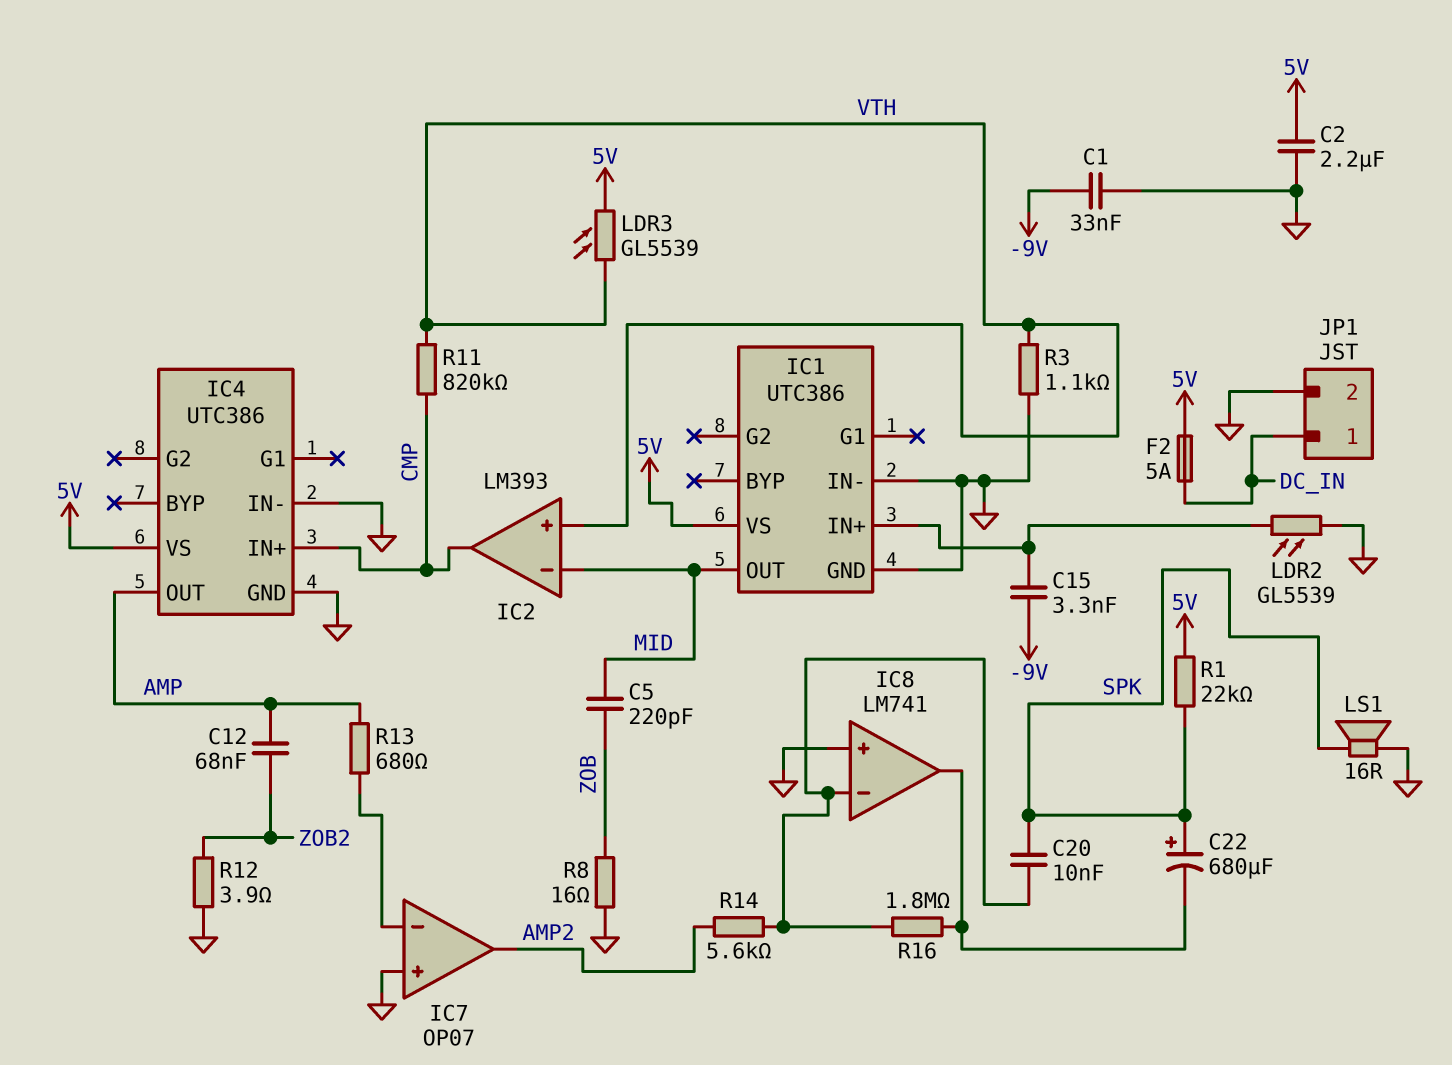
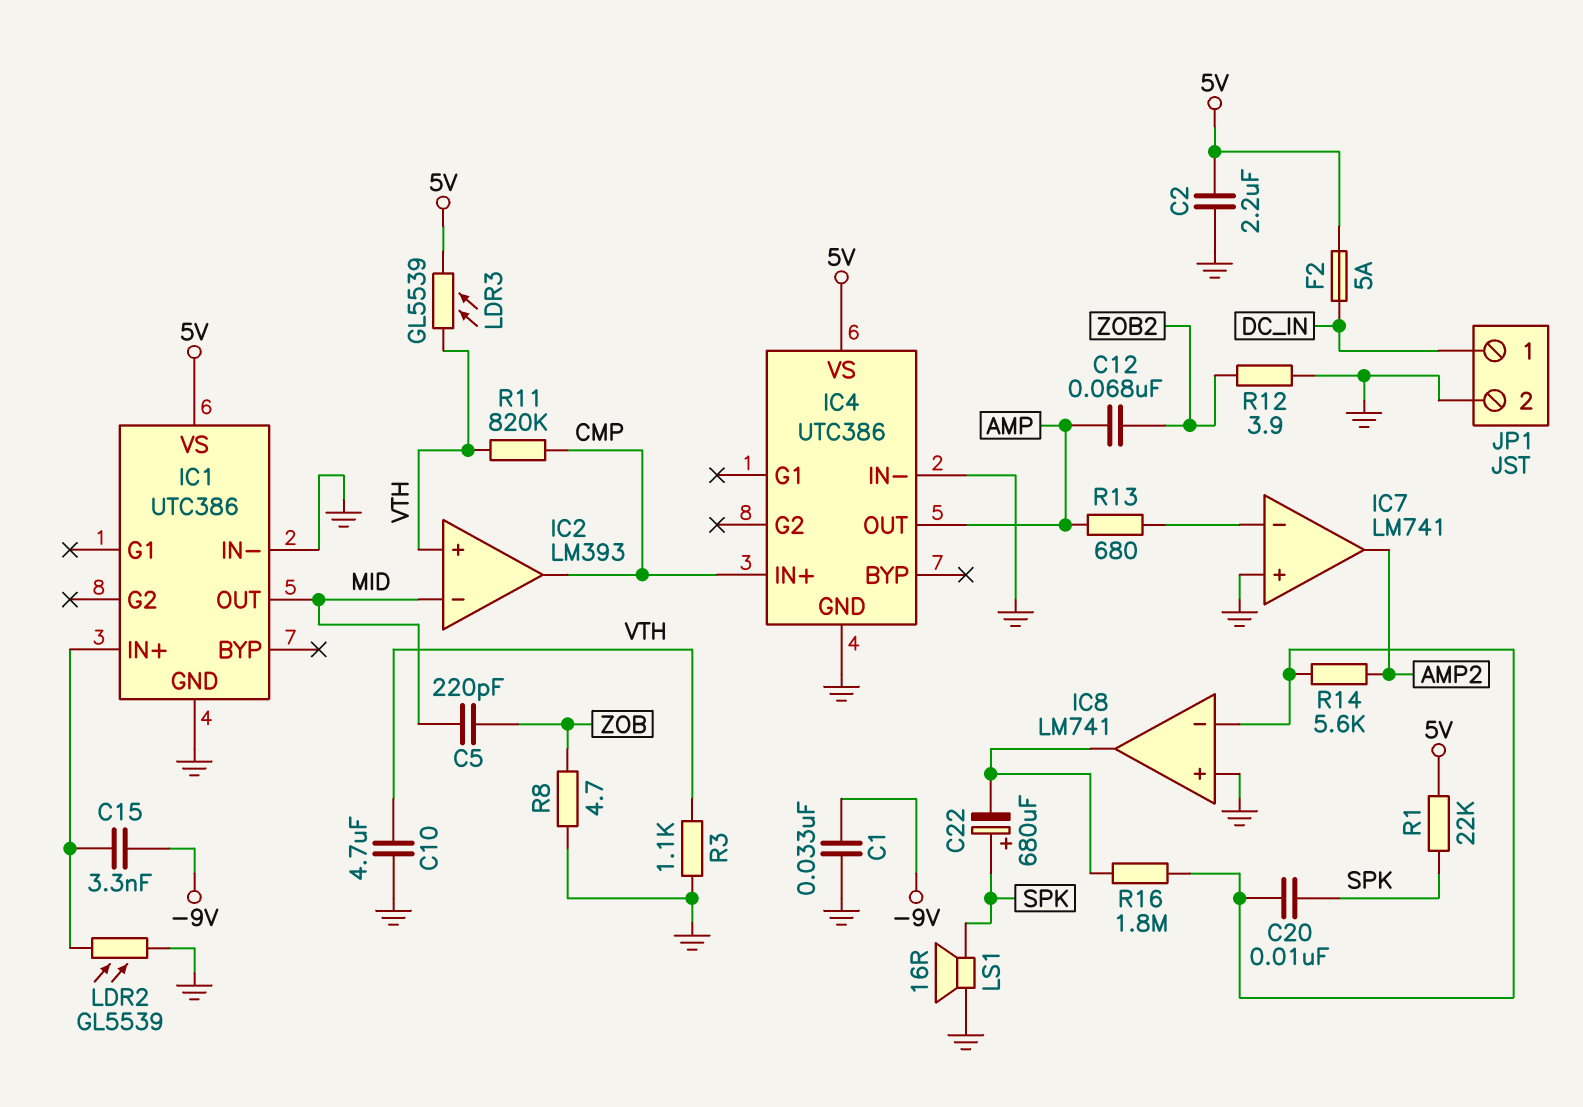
C10: none -> 4.7uF (GND, VTH)
IC7: OP07 -> LM741
R8: 16 (GND, ZOB) -> 4.7 (GND, ZOB)

